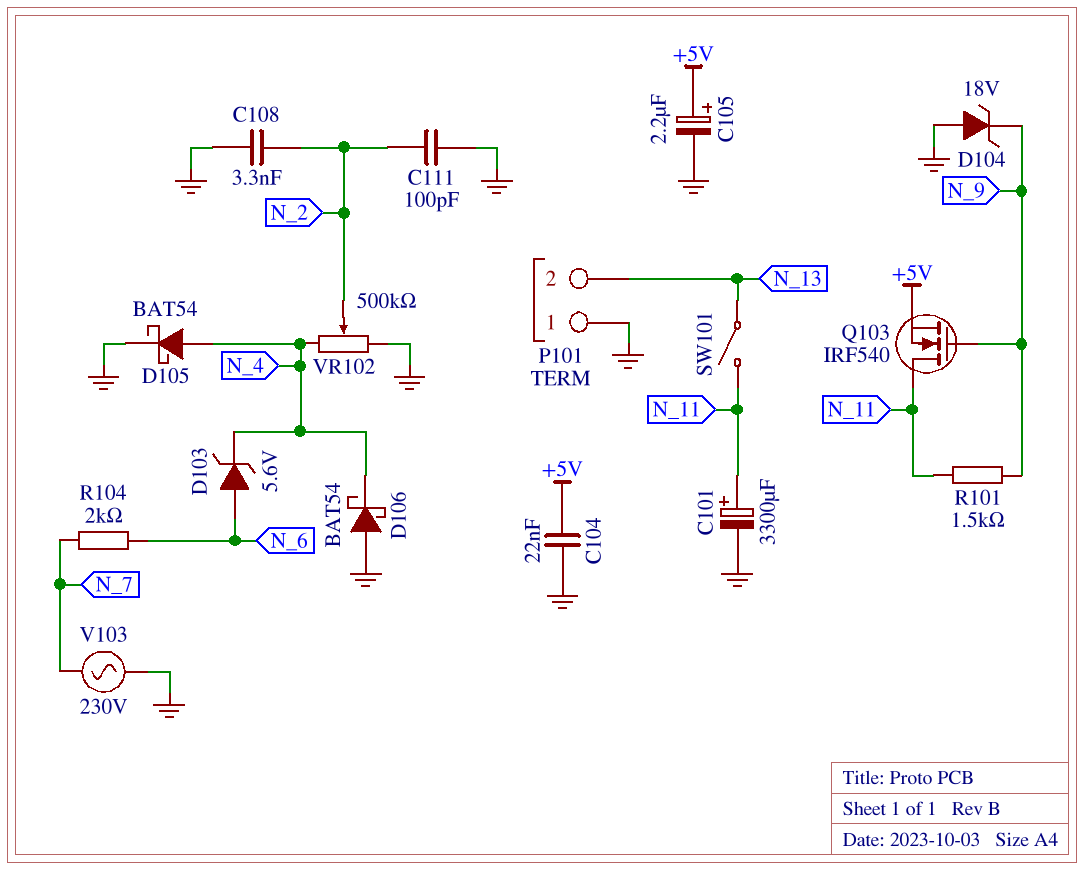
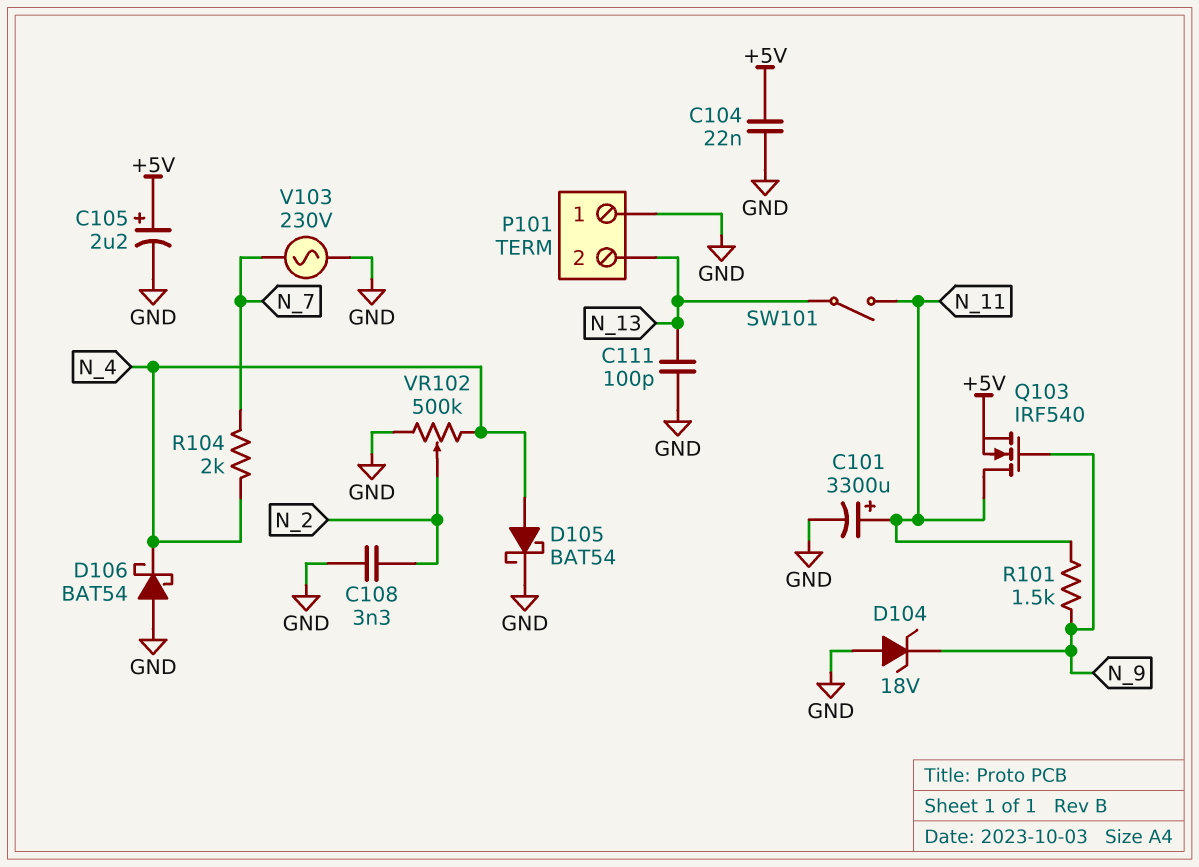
C111: 100pF (GND, N_2) -> 100pF (GND, N_13)
D103: zener 5.6V (A N_6, K N_4) -> none
R104: 2k (N_6, N_7) -> 2k (N_4, N_7)

